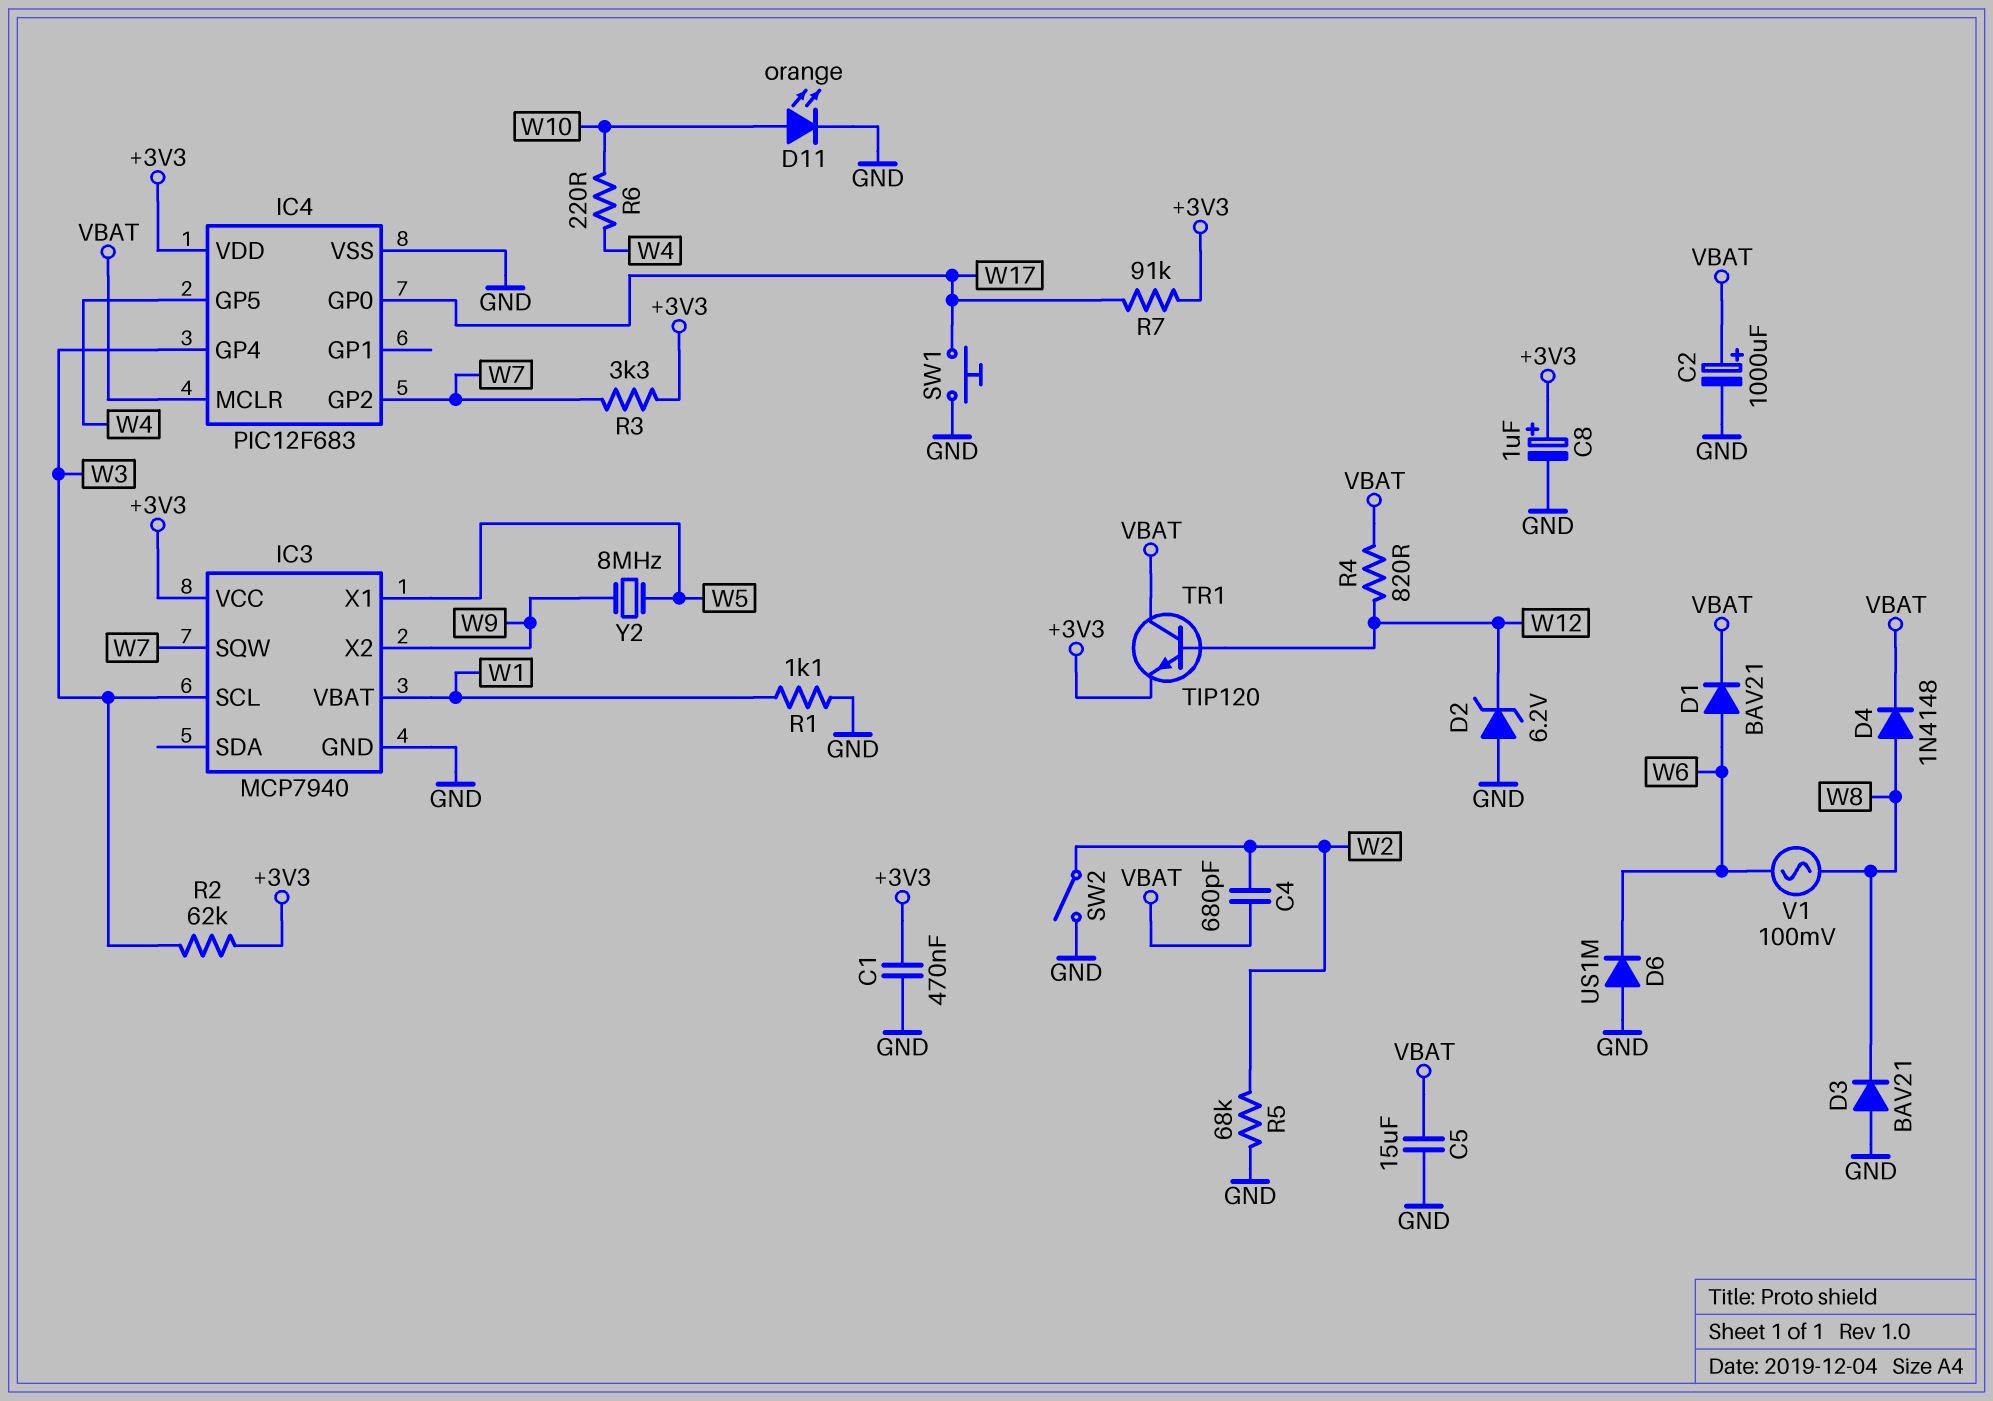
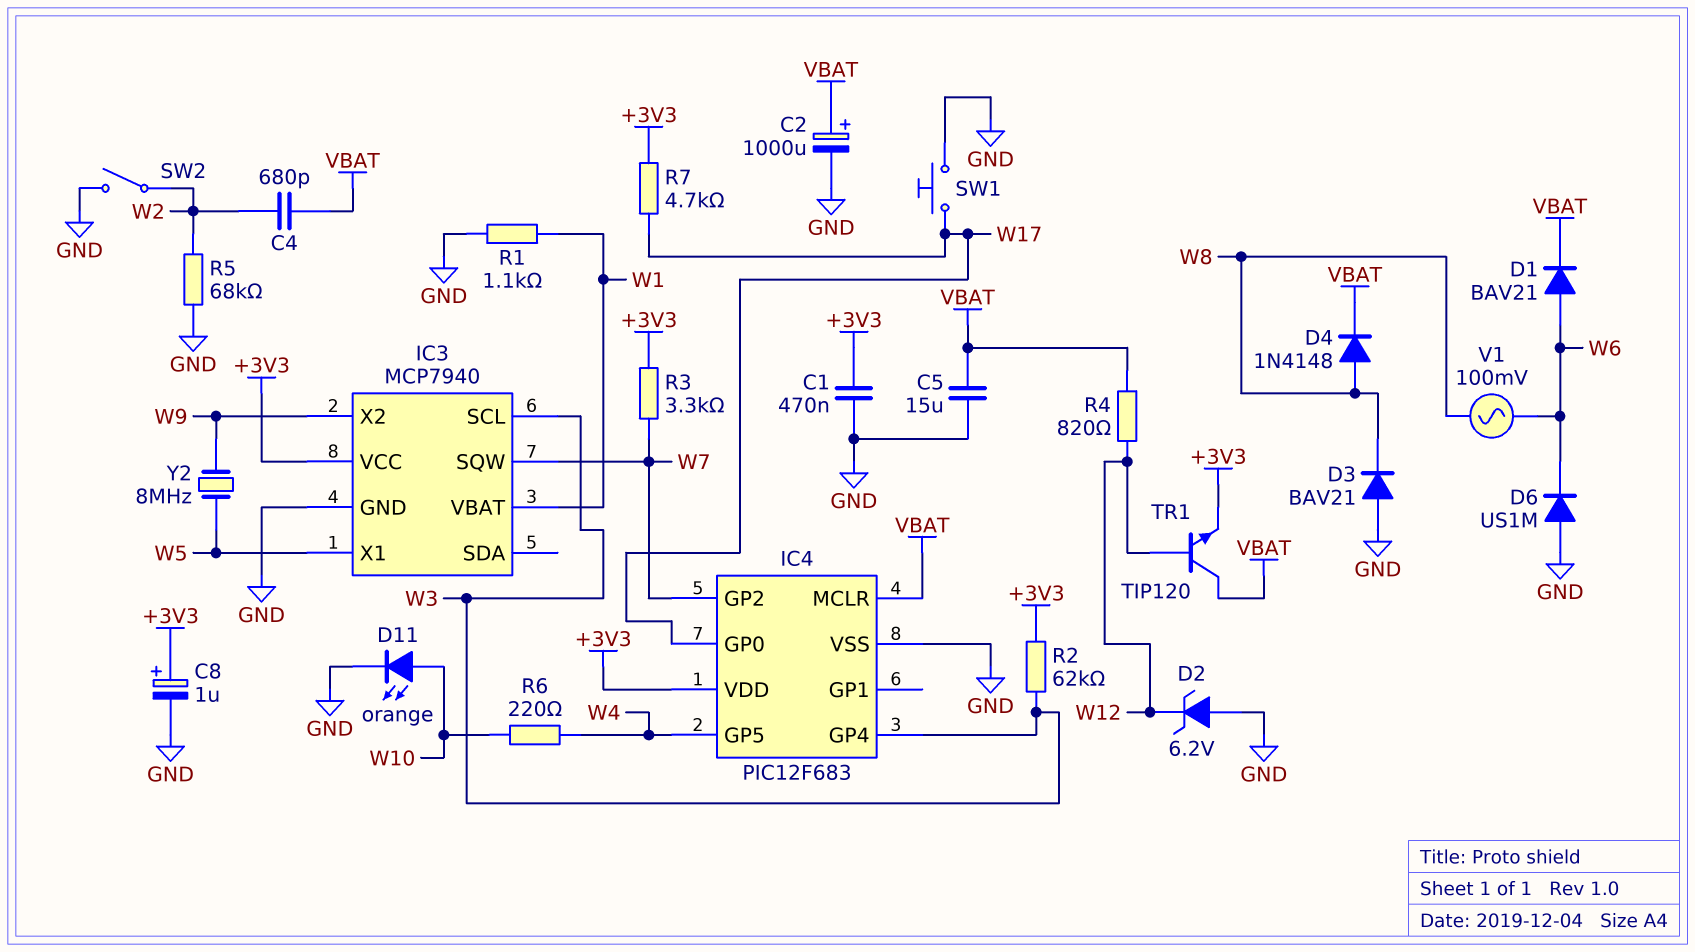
R7: 91k (+3V3, W17) -> 4.7k (+3V3, W17)

